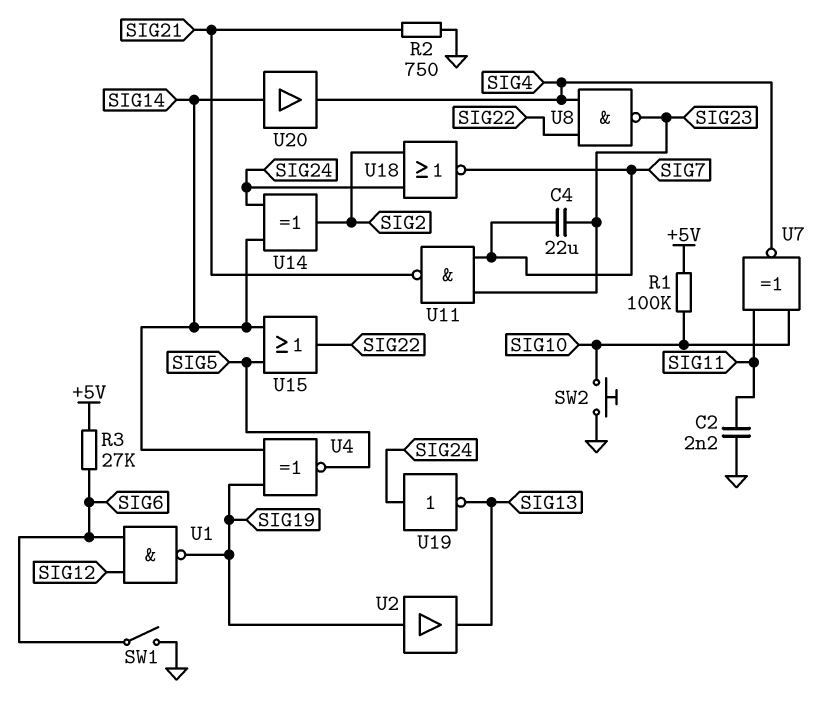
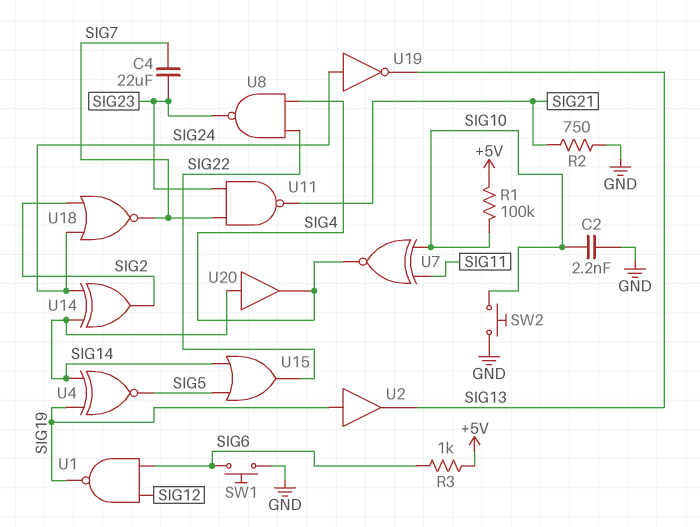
C2: 2.2nF (GND, SIG11) -> 2.2nF (GND, SIG10)
R3: 27k (+5V, SIG6) -> 1k (+5V, SIG6)
SW1: switch (GND, SIG6) -> button (GND, SIG6)

